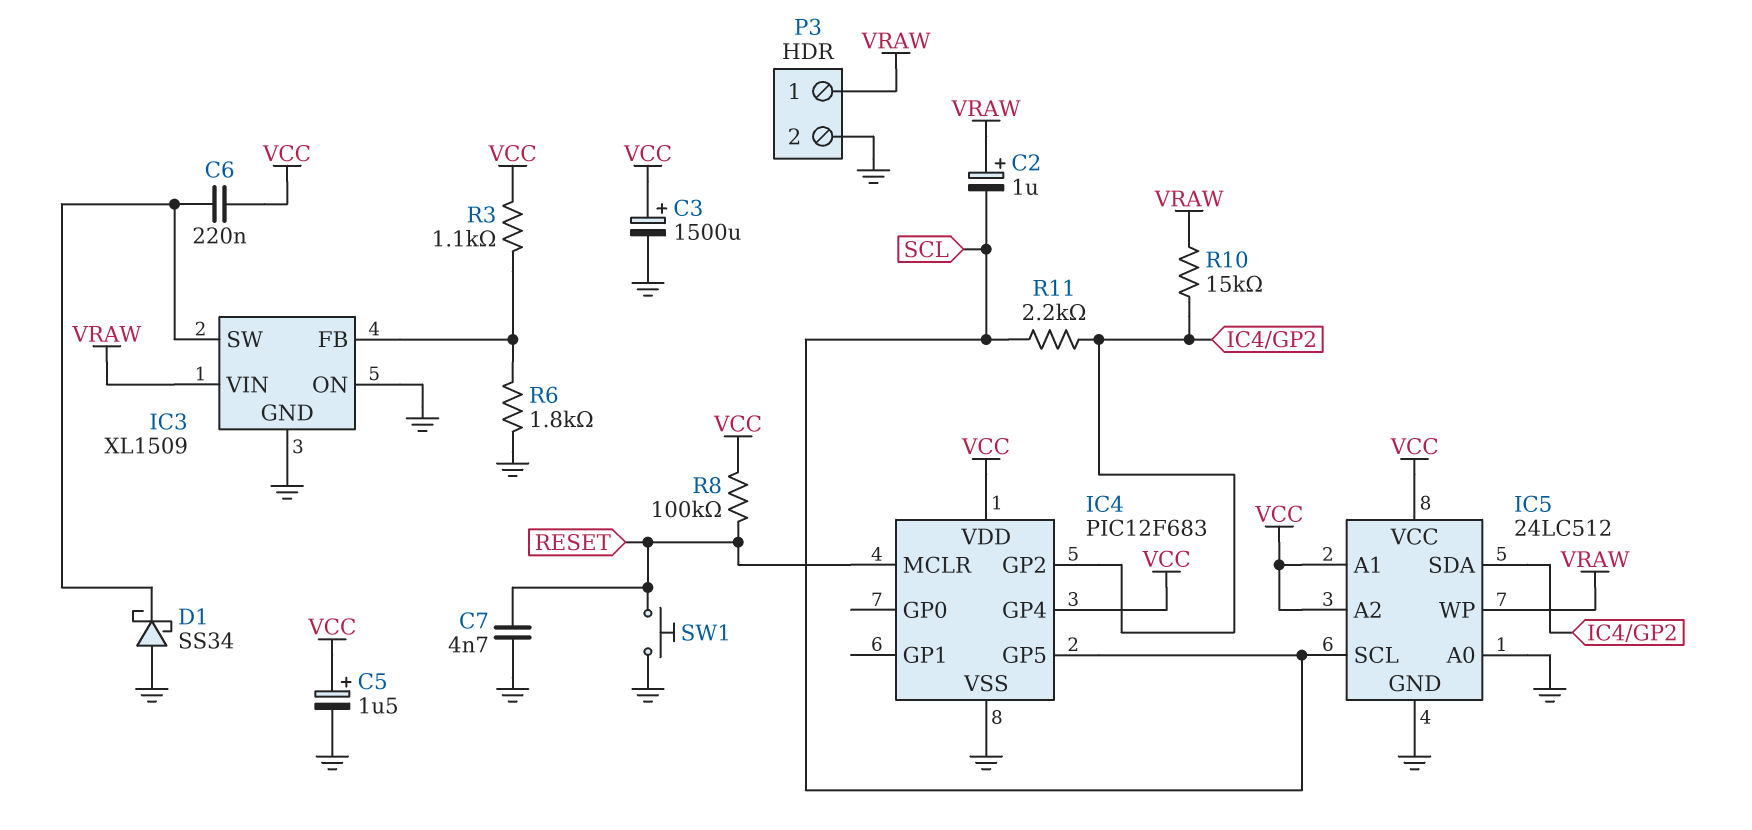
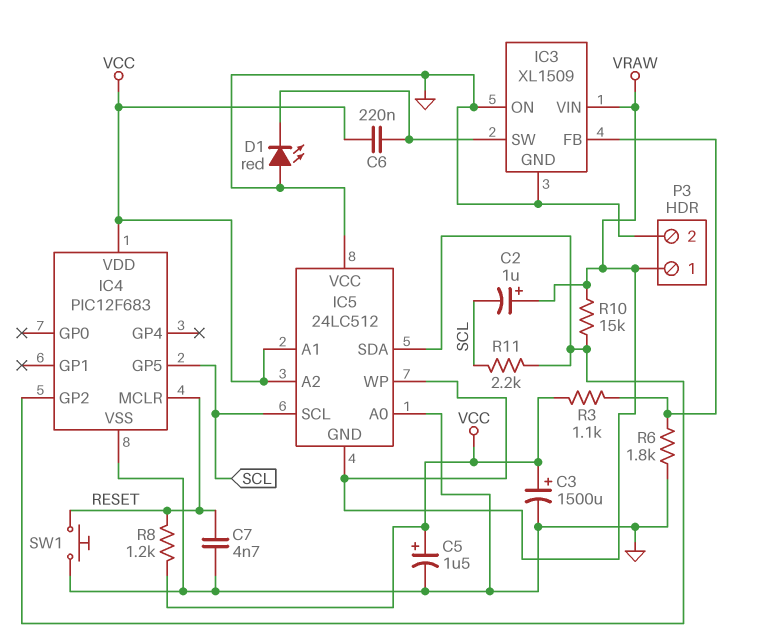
D1: schottky SS34 (A GND, K IC3/SW) -> LED red (A GND, K IC3/SW)
IC4 pin GP4: VCC -> none
IC5 pin GND: GND -> VRAW
IC5 pin VCC: VCC -> GND
R8: 100k (RESET, VCC) -> 1.2k (RESET, VCC)

